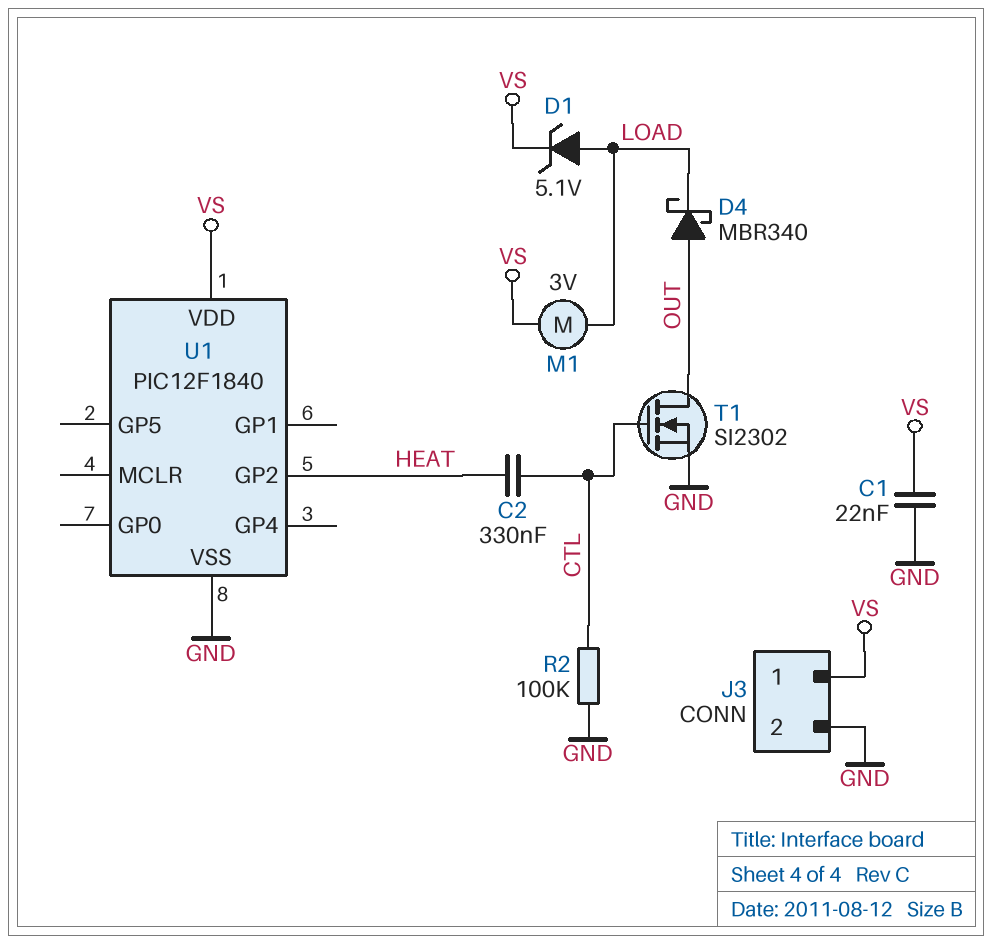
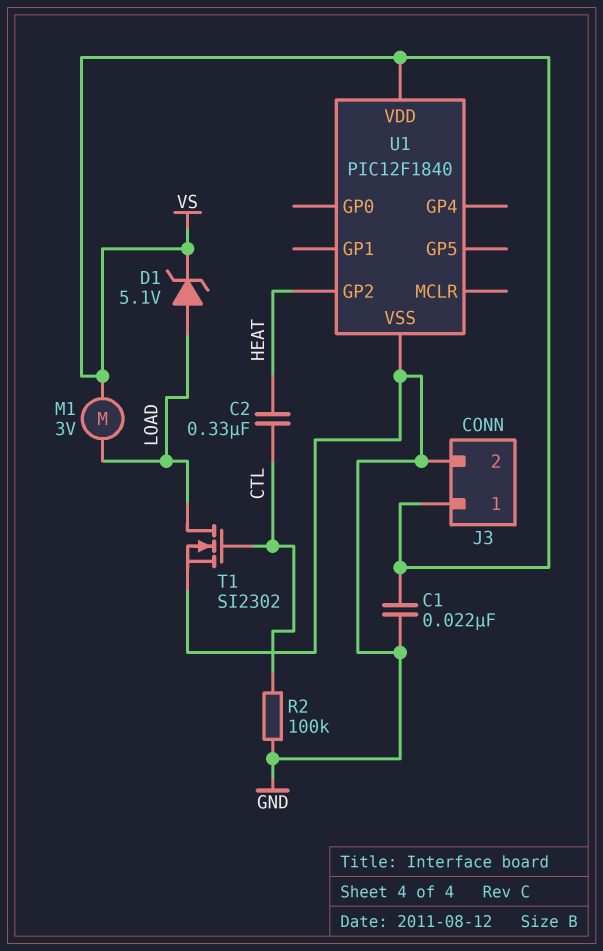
D4: schottky MBR340 (A OUT, K LOAD) -> none
T1: NMOS SI2302 (G CTL, D OUT, S GND) -> NMOS SI2302 (G CTL, D LOAD, S GND)

